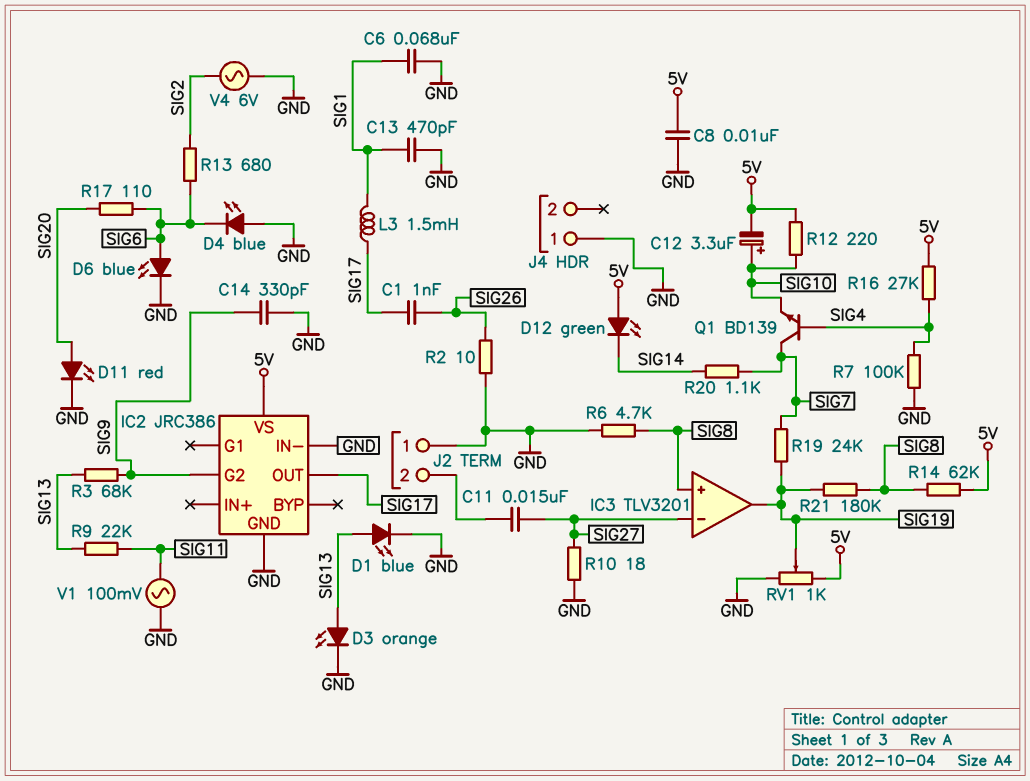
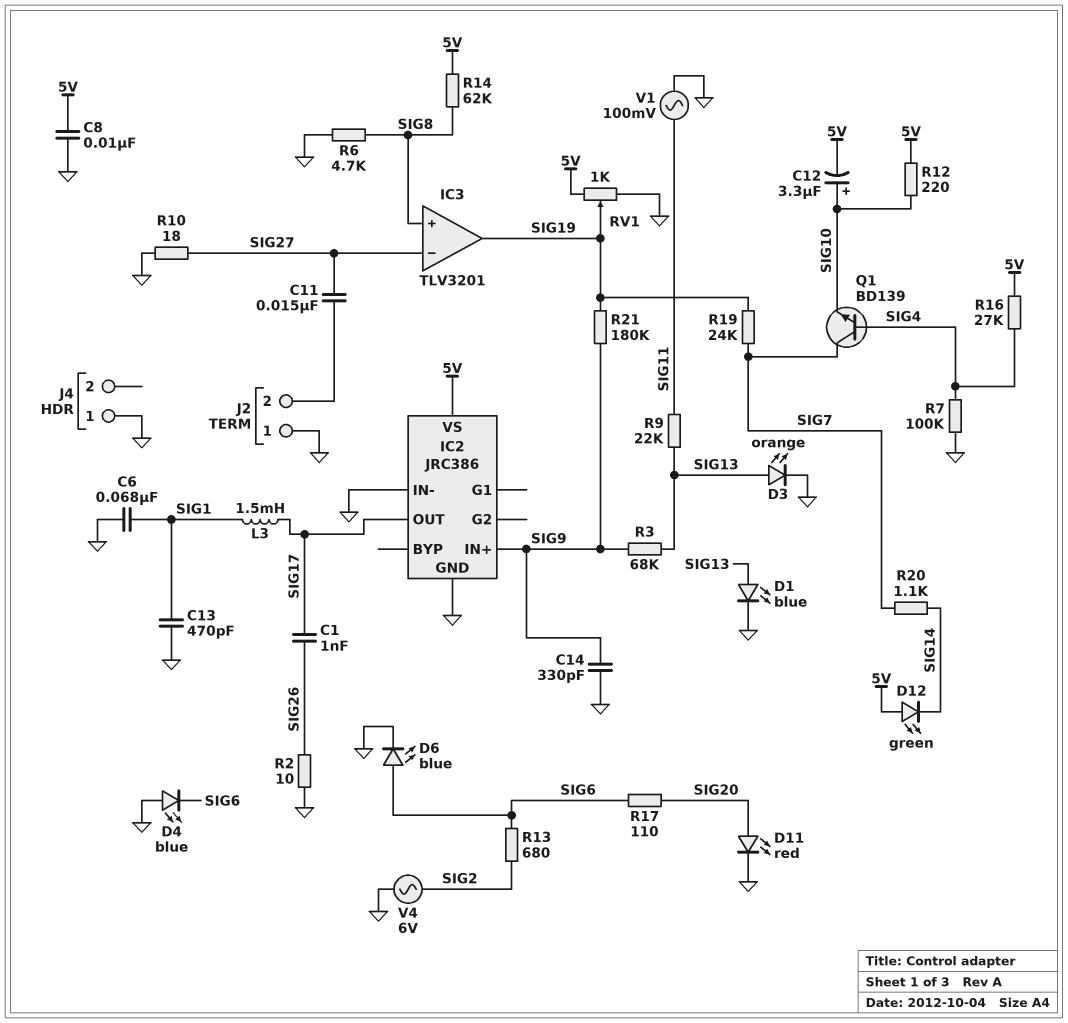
IC2 pin G2: SIG9 -> none
IC2 pin IN+: none -> SIG9
R21: 180k (SIG8, SIG19) -> 180k (SIG9, SIG19)

